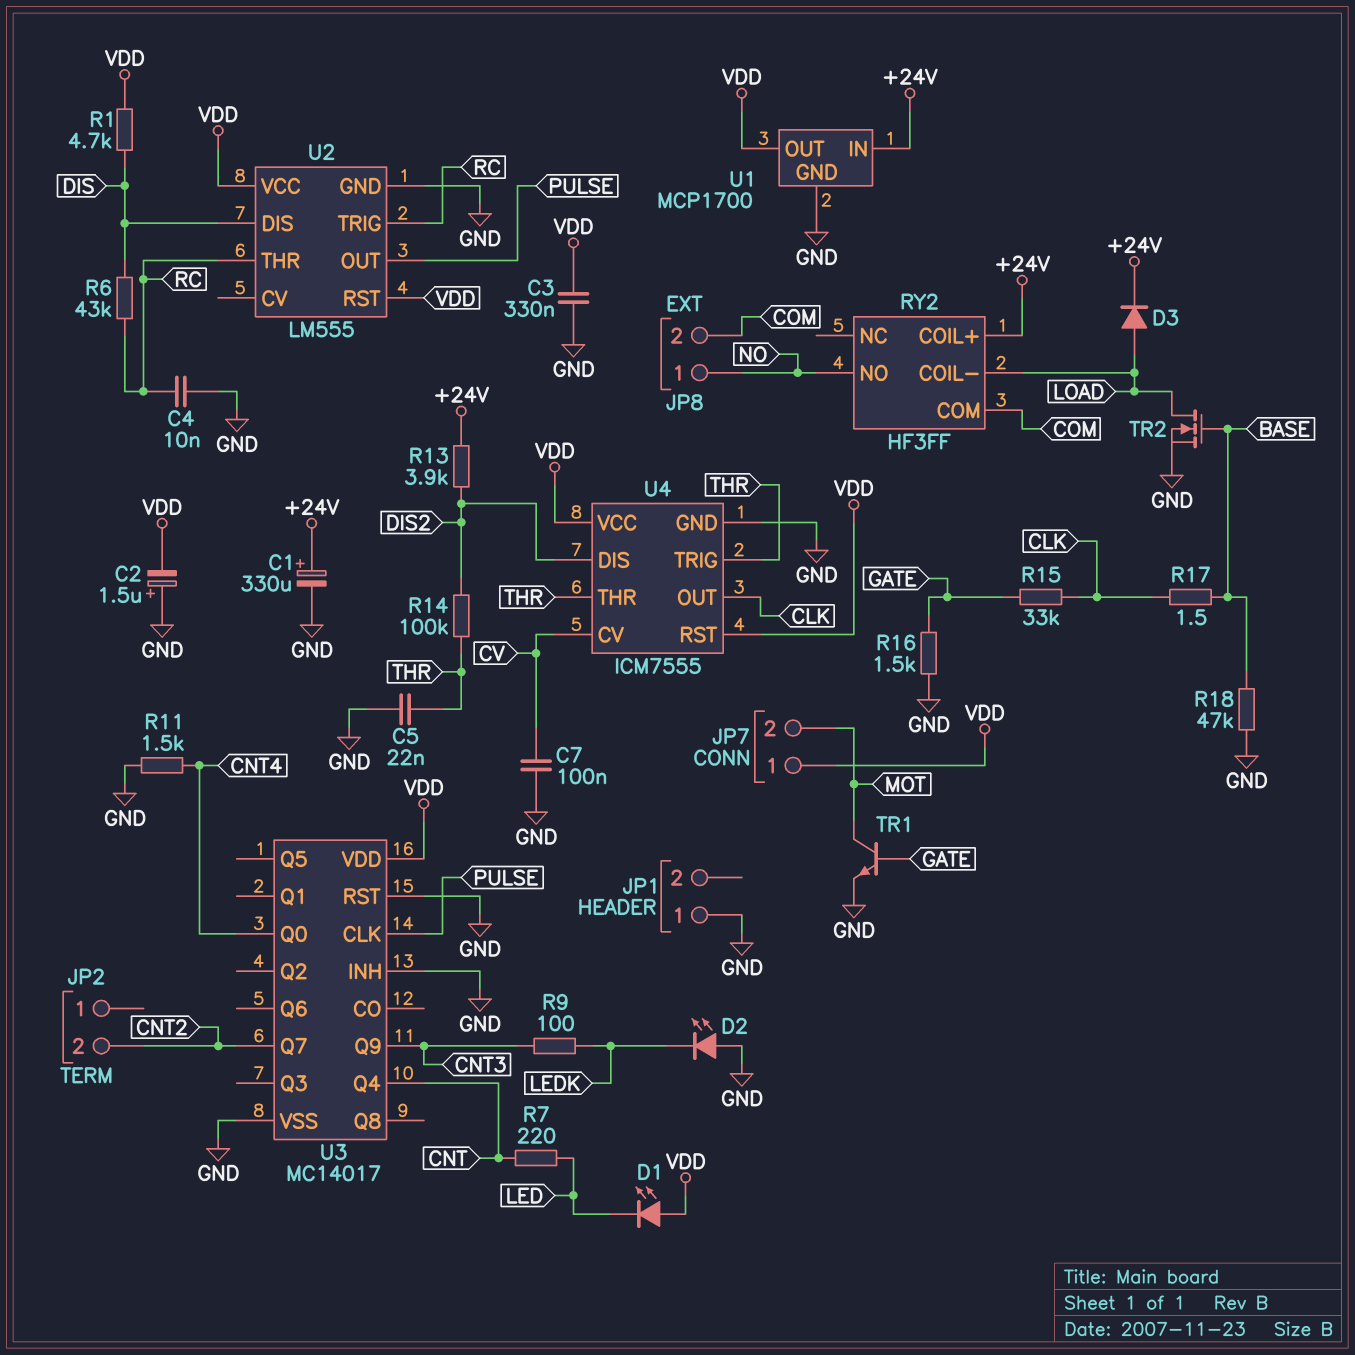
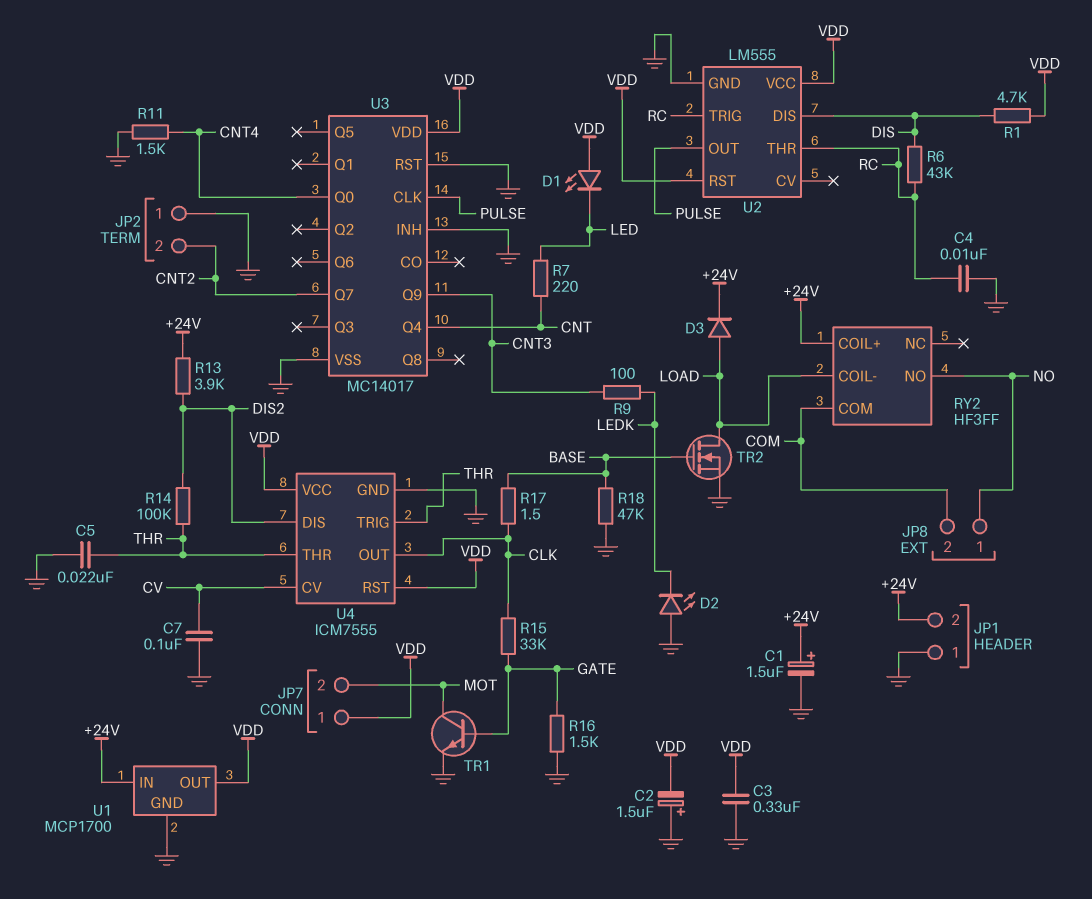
C1: 330uF (plus +24V, minus GND) -> 1.5uF (plus +24V, minus GND)
JP1 pin 2: none -> +24V
JP2 pin 1: none -> GND

